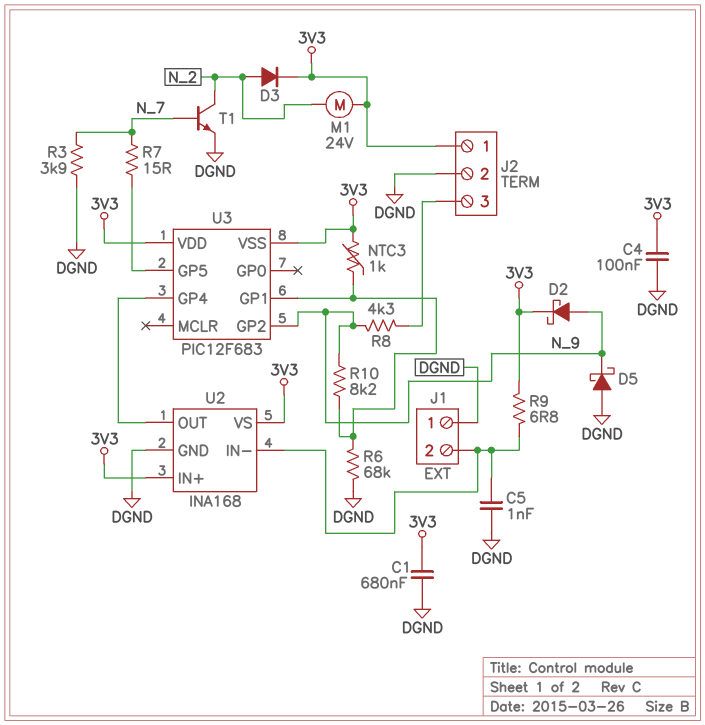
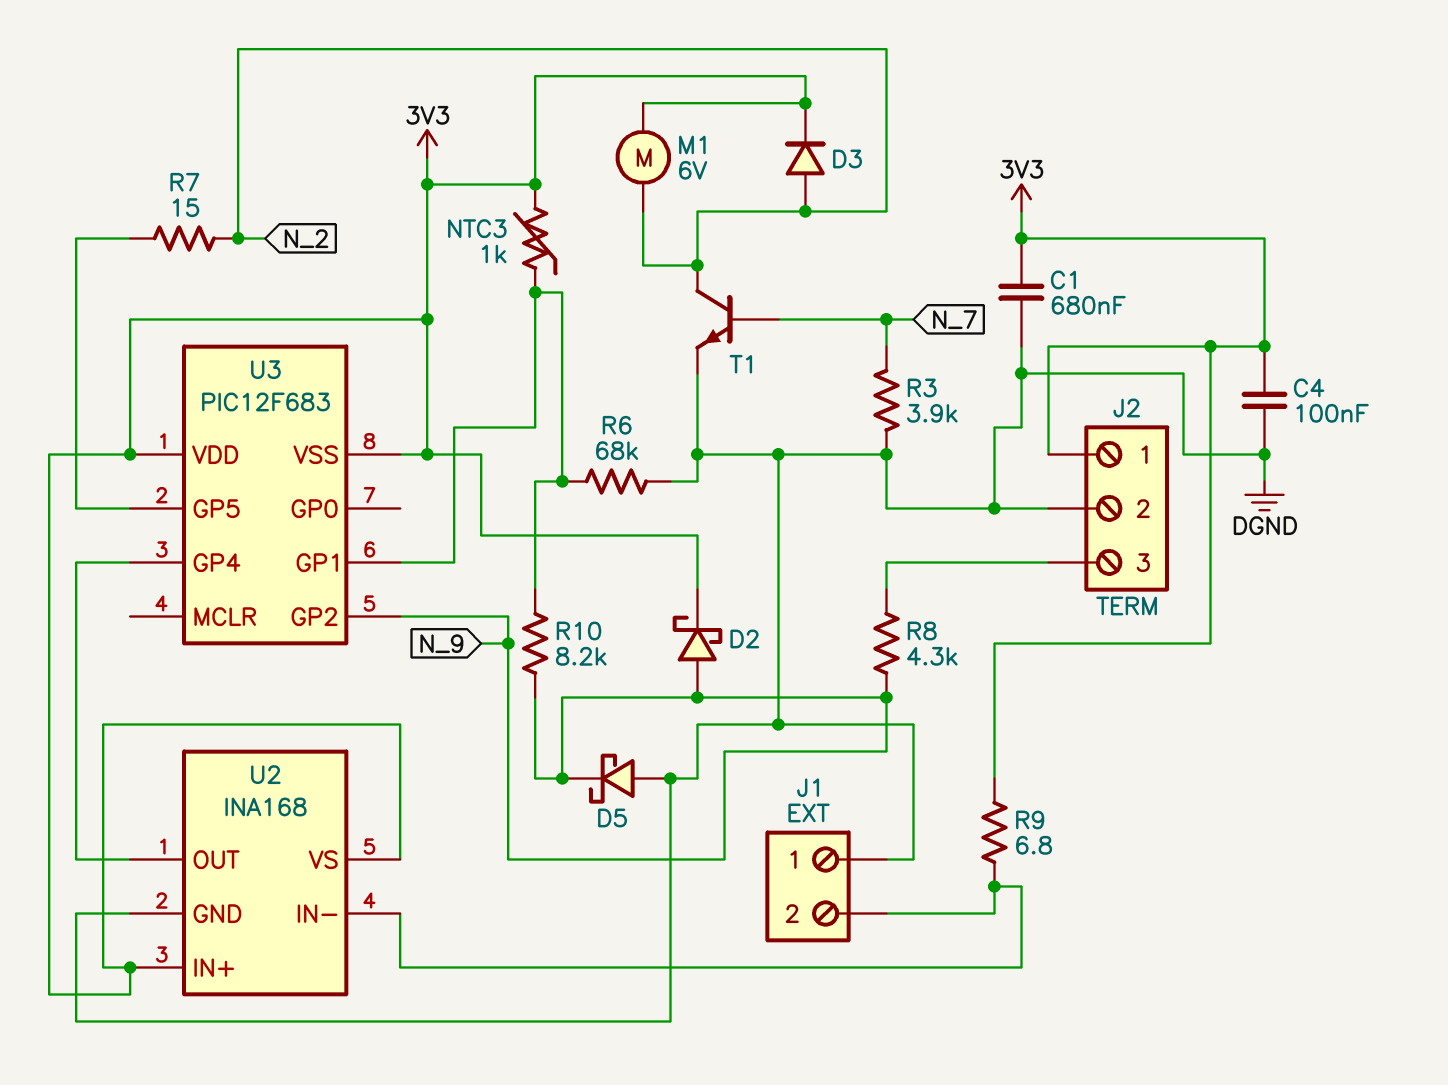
C5: 1nF (DGND, J1/2) -> none
M1: motor 24V (3V3, N_2) -> motor 6V (3V3, N_2)
R7: 15 (N_7, U3/GP5) -> 15 (N_2, U3/GP5)

